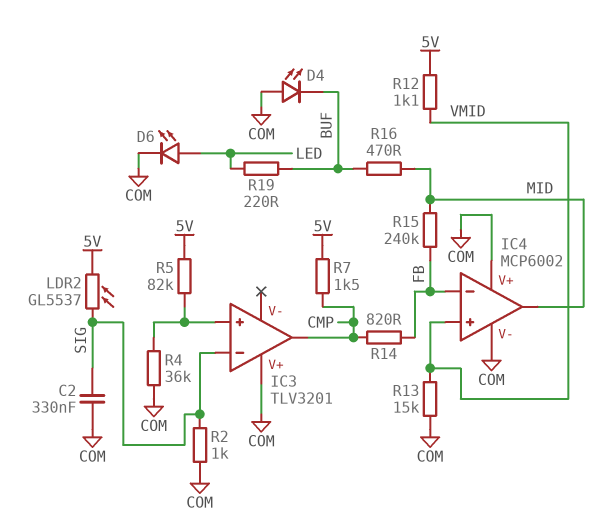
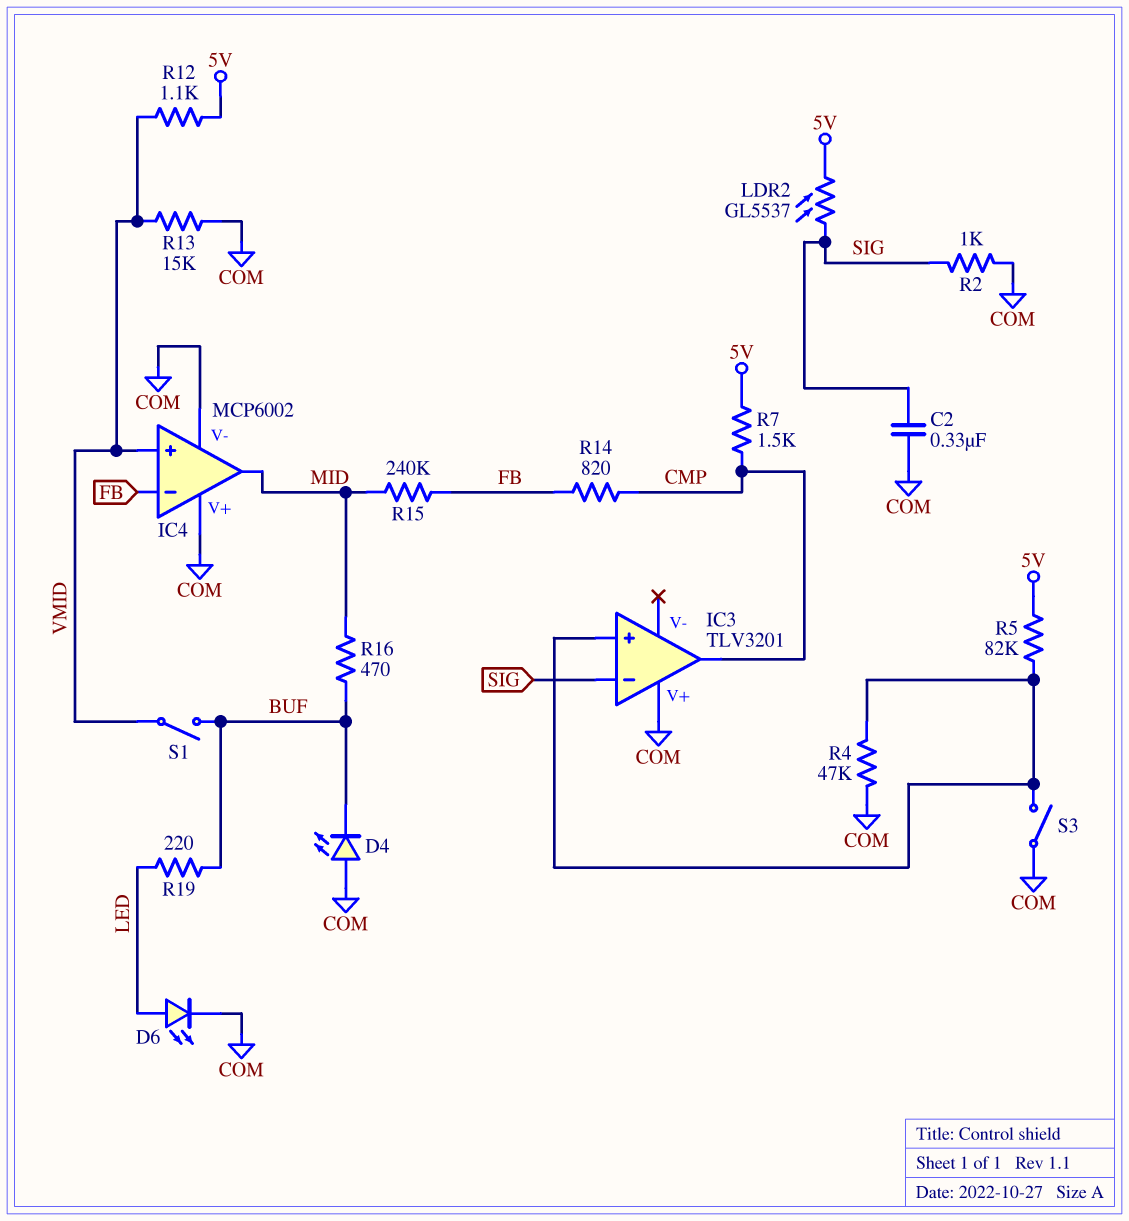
R4: 36k (COM, IC3/in+) -> 47k (COM, IC3/in+)
S1: none -> switch (BUF, VMID)
S3: none -> switch (COM, IC3/in+)

